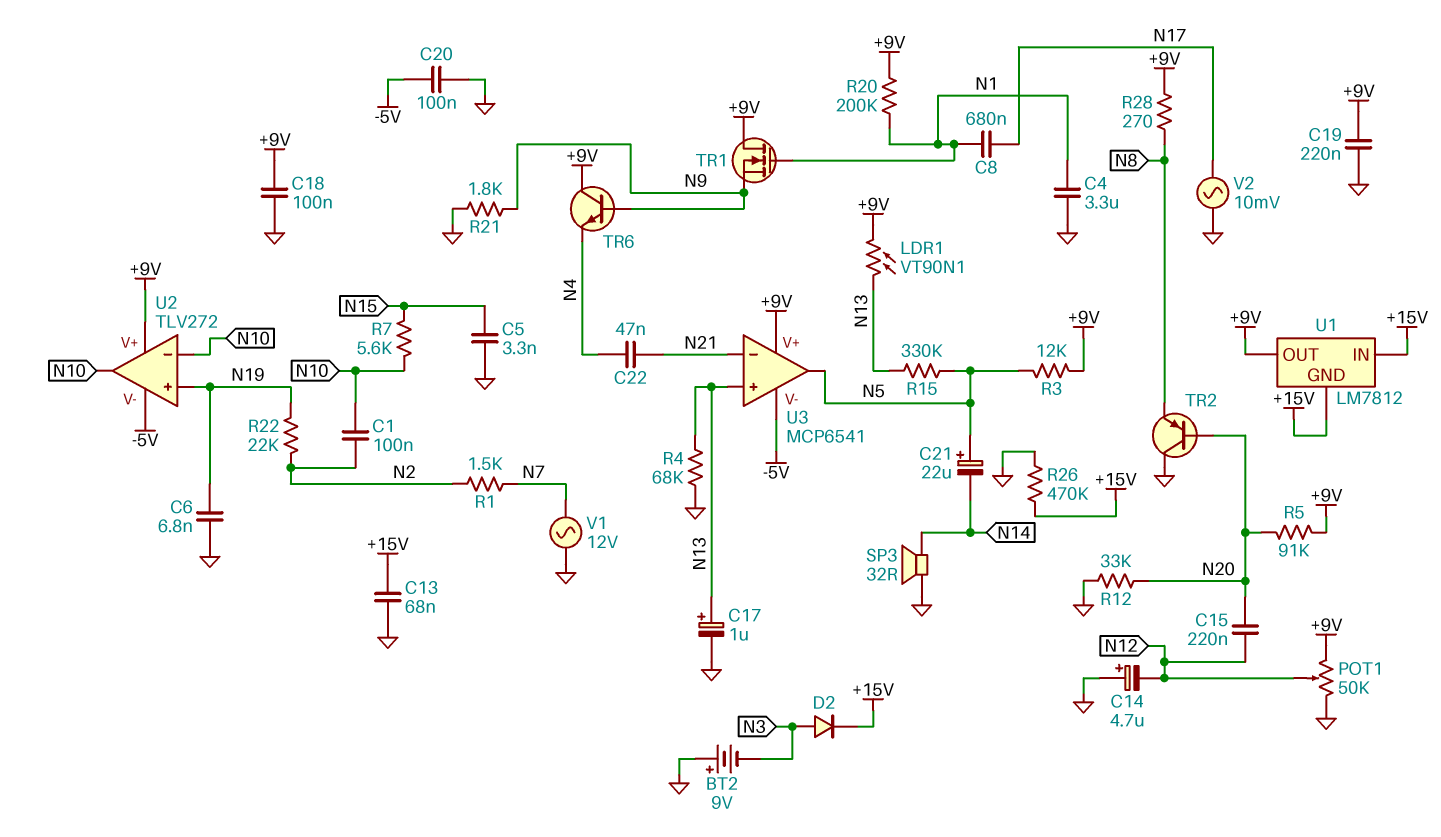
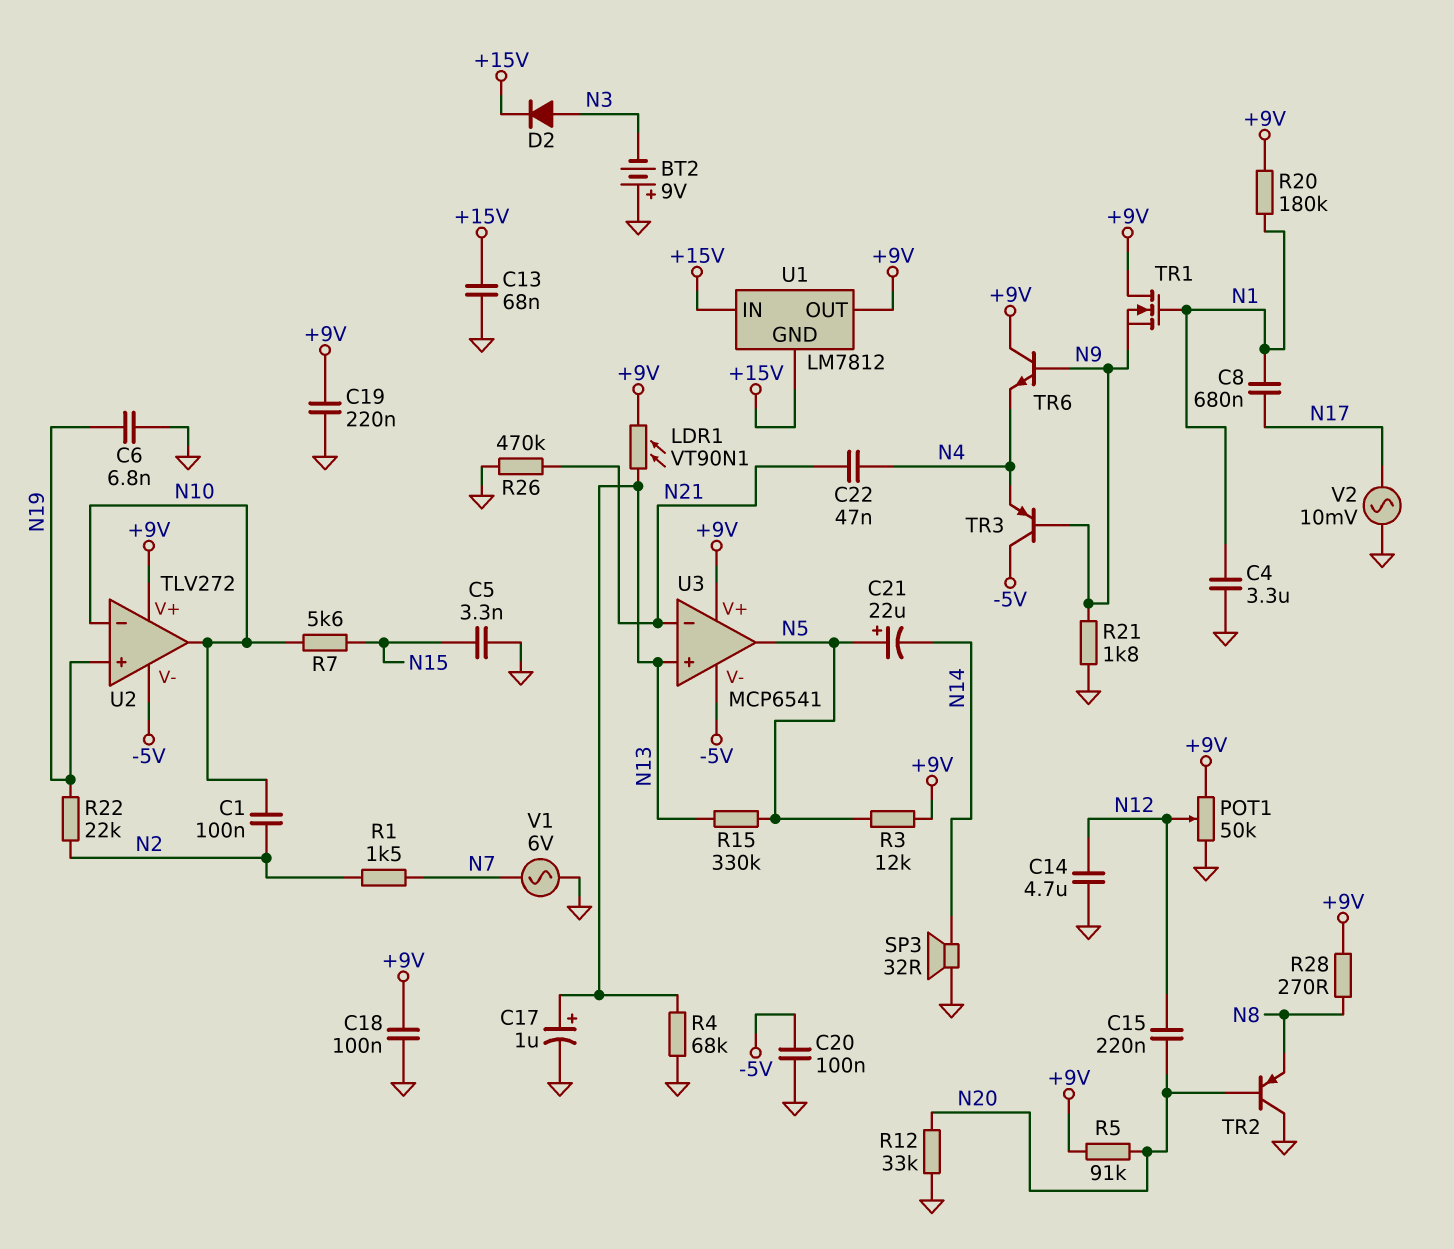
C14: 4.7uF (plus GND, minus N12) -> 4.7uF (GND, N12)
R20: 200k (+9V, N1) -> 180k (+9V, N1)
R26: 470k (+15V, GND) -> 470k (GND, N21)
TR3: none -> PNP (B N9, C -5V, E N4)
V1: AC 12V (GND, N7) -> AC 6V (GND, N7)

